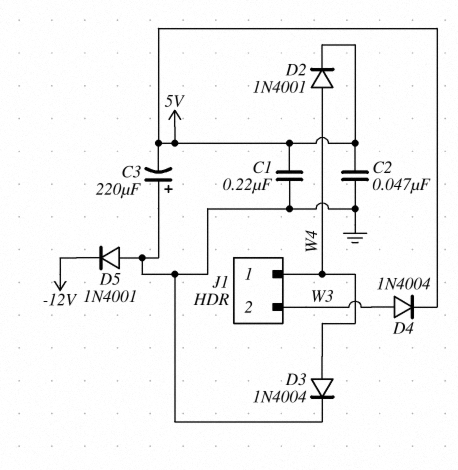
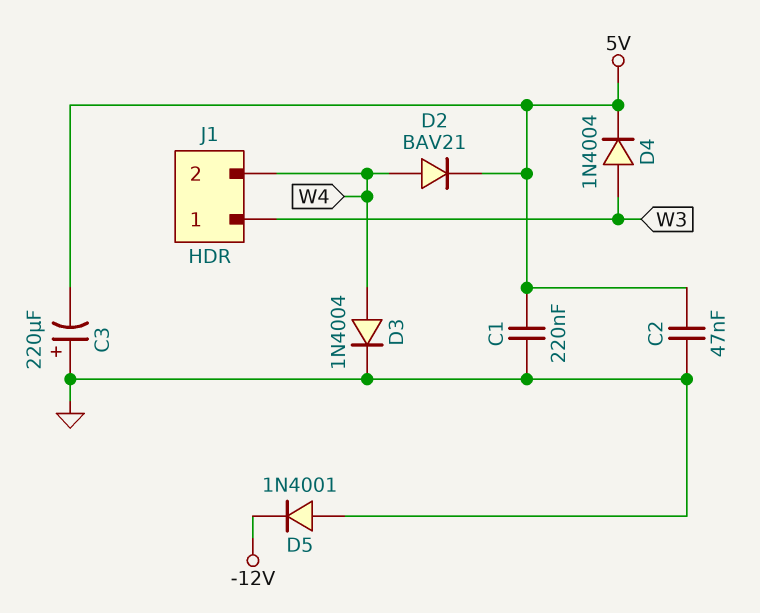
D2: diode 1N4001 (A W4, K 5V) -> diode BAV21 (A W4, K 5V)
J1 pin 1: W4 -> W3
J1 pin 2: W3 -> W4

